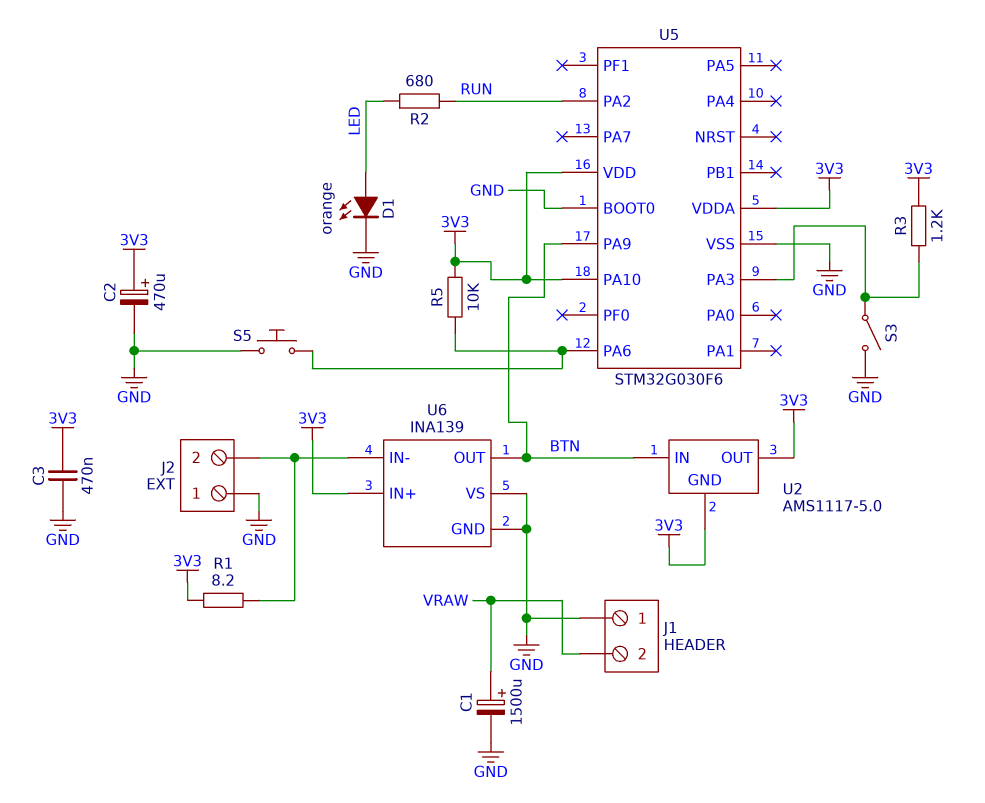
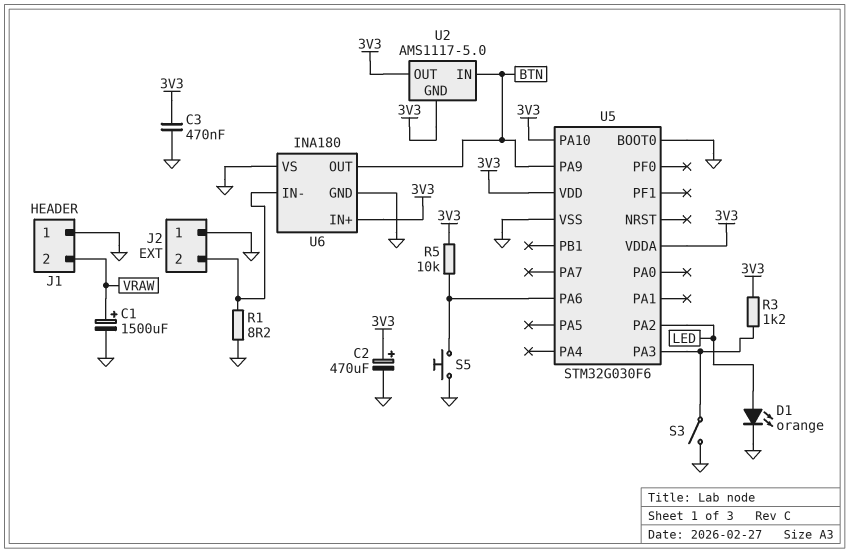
R1: 8.2 (3V3, J2/2) -> 8.2 (GND, J2/2)
R2: 680 (LED, RUN) -> none
U5 pin PA2: RUN -> LED
U6: INA139 -> INA180

